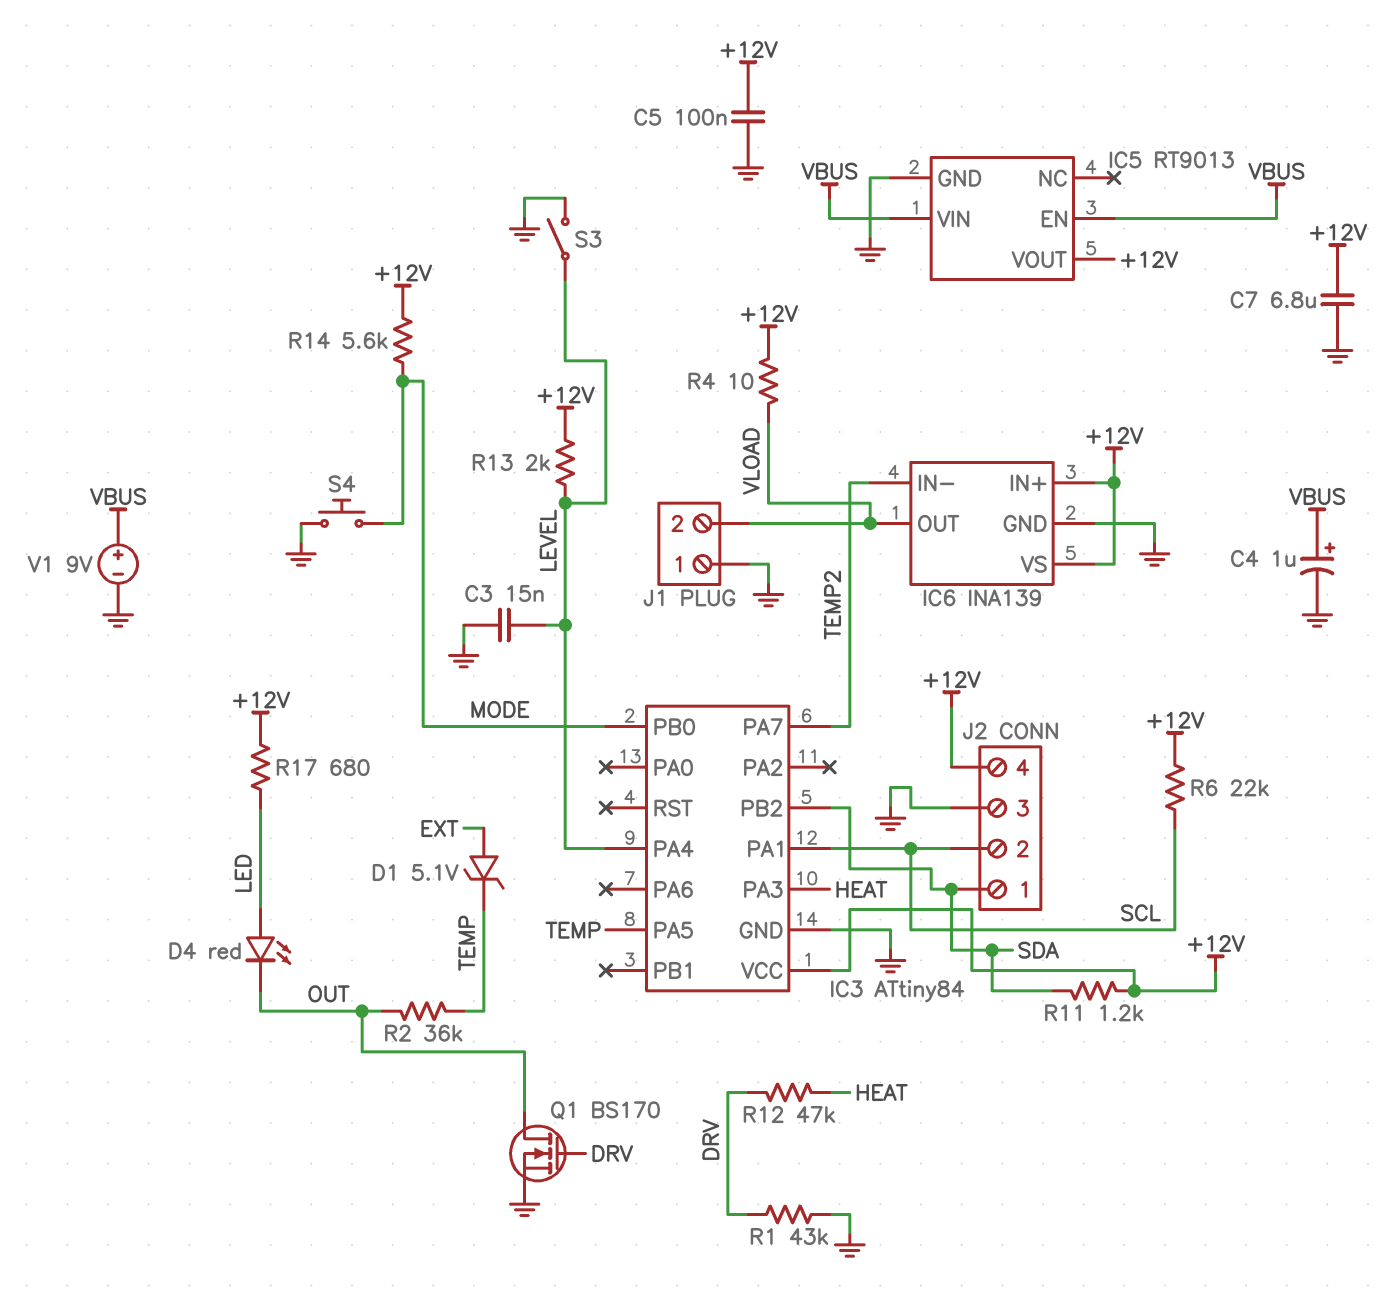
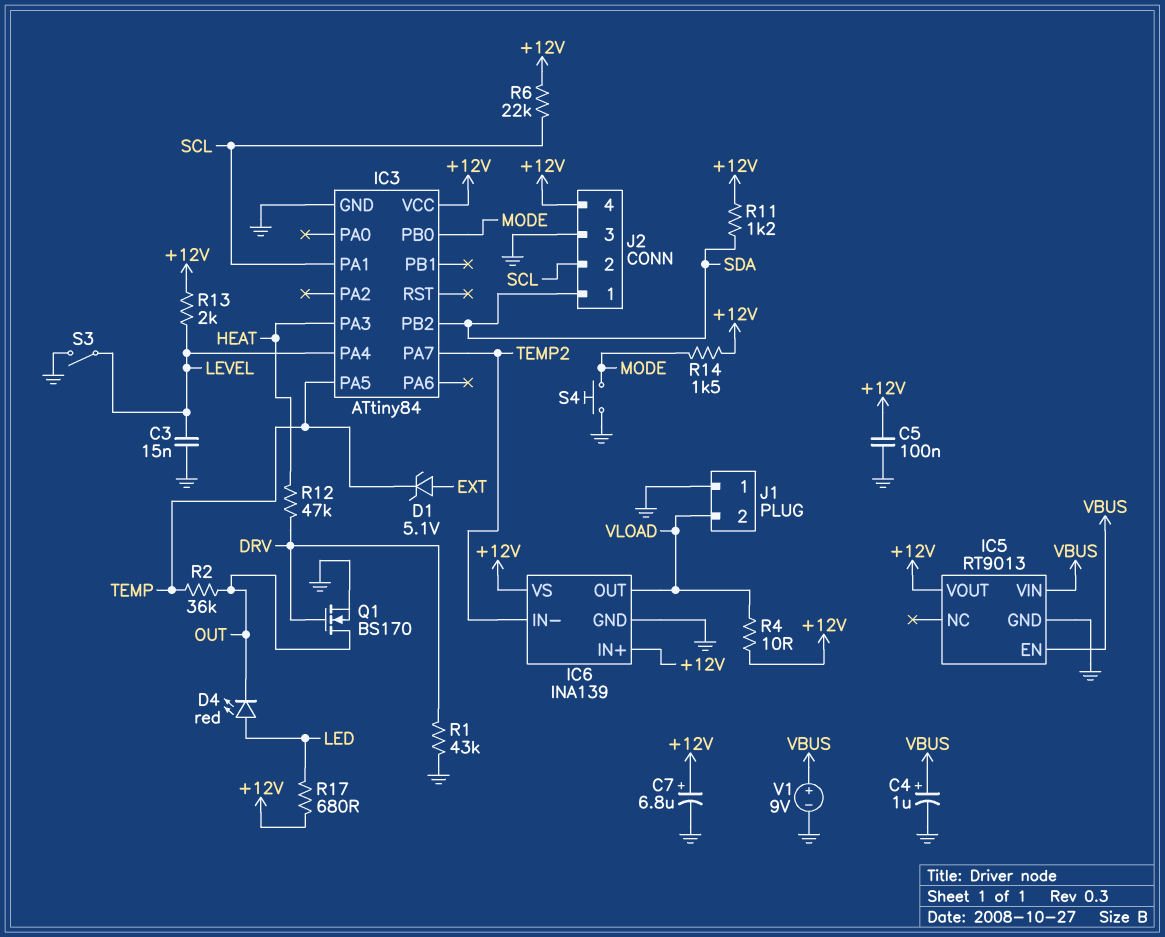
C7: 6.8uF (+12V, GND) -> 6.8uF (plus +12V, minus GND)
R14: 5.6k (+12V, MODE) -> 1.5k (+12V, MODE)

